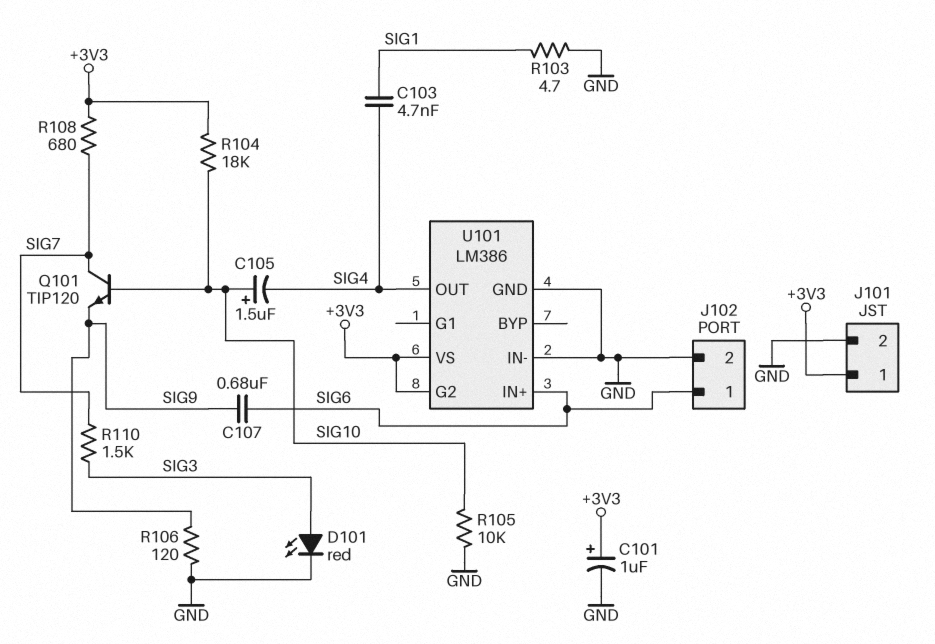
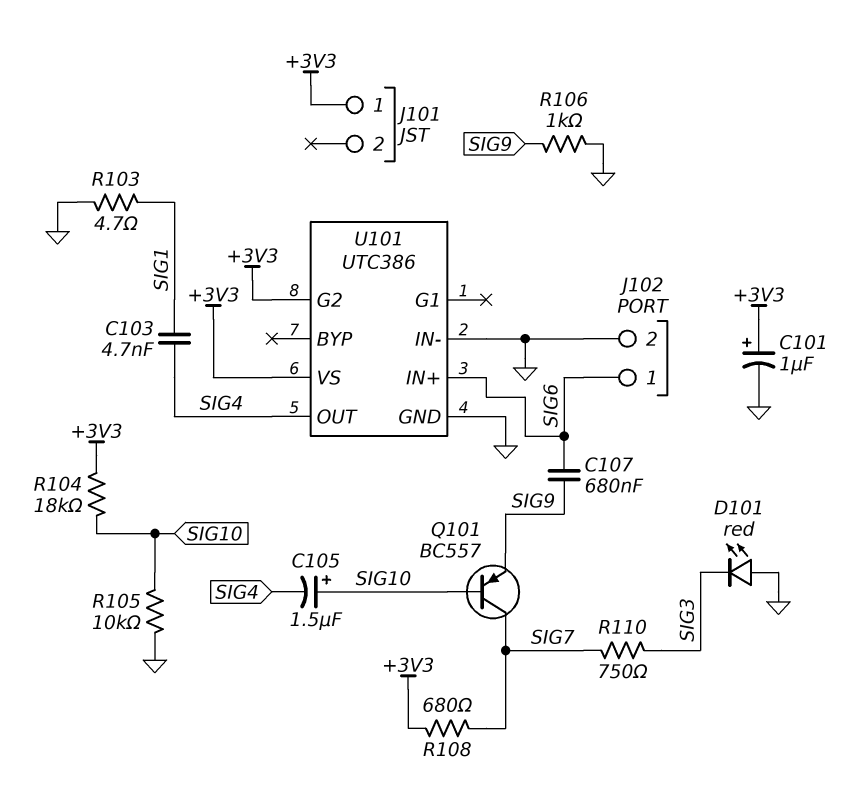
D101: LED red (A SIG3, K GND) -> LED red (A GND, K SIG3)
J101 pin 2: GND -> none
Q101: NPN TIP120 (B SIG10, C SIG7, E SIG9) -> PNP BC557 (B SIG10, C SIG7, E SIG9)
R106: 120 (GND, SIG9) -> 1k (GND, SIG9)
R110: 1.5k (SIG3, SIG7) -> 750 (SIG3, SIG7)
U101: LM386 -> UTC386

